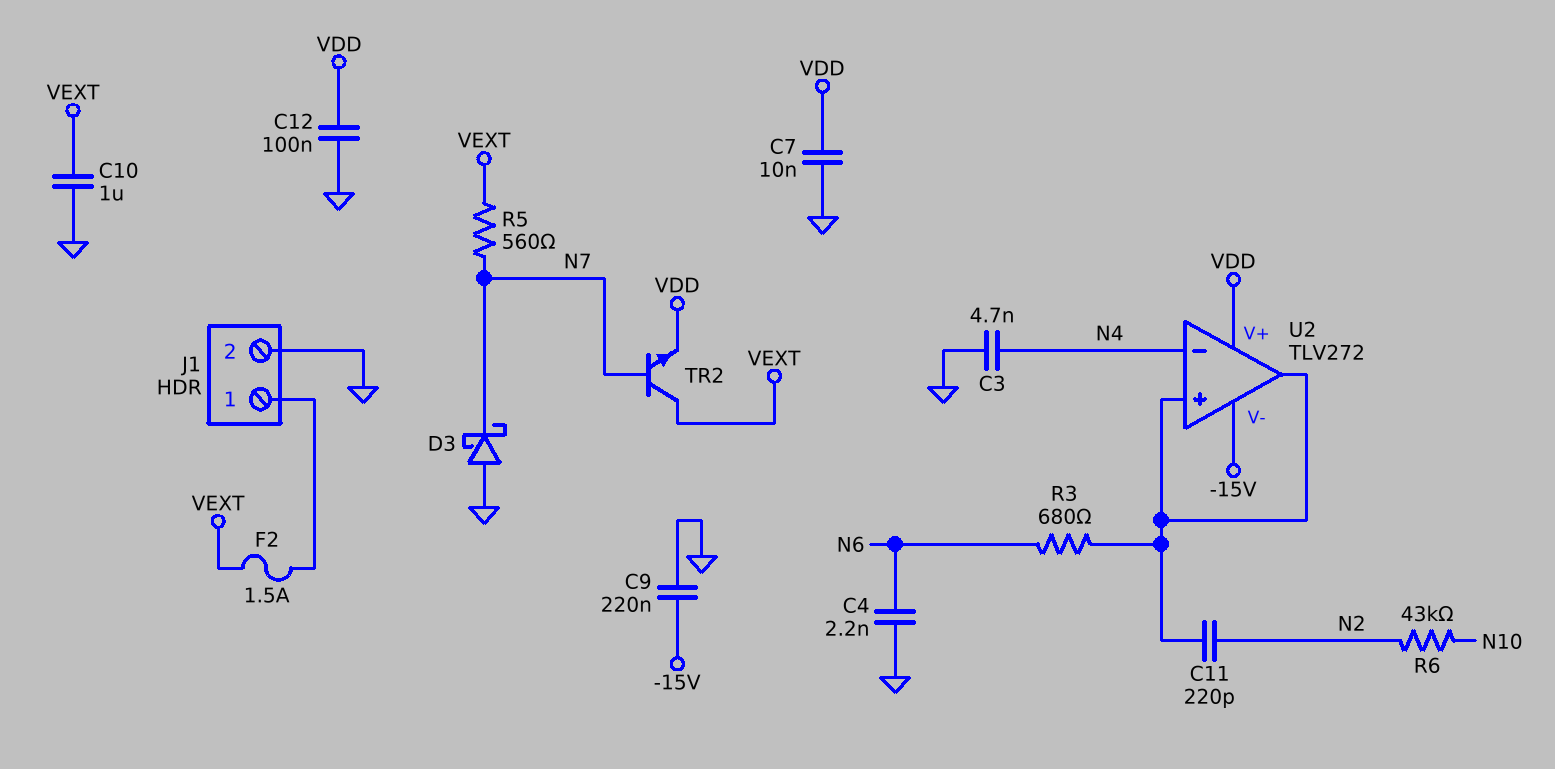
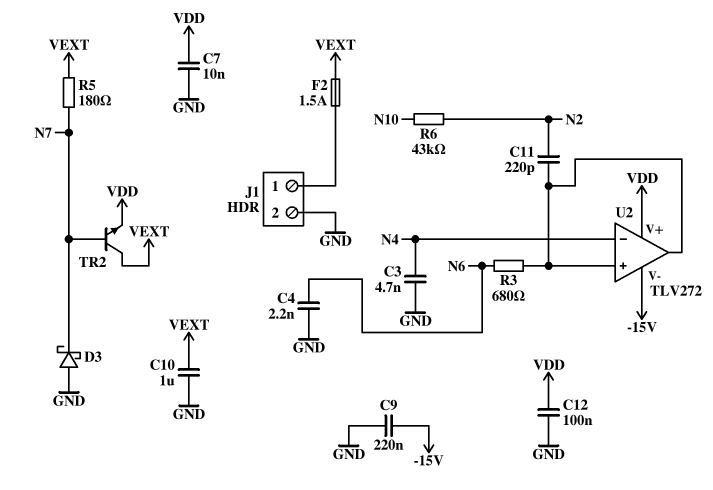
R5: 560 (N7, VEXT) -> 180 (N7, VEXT)

